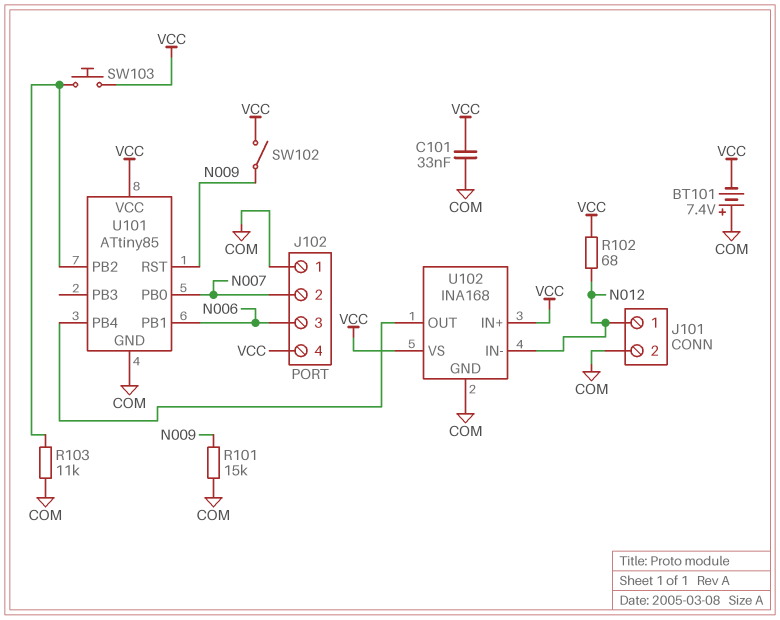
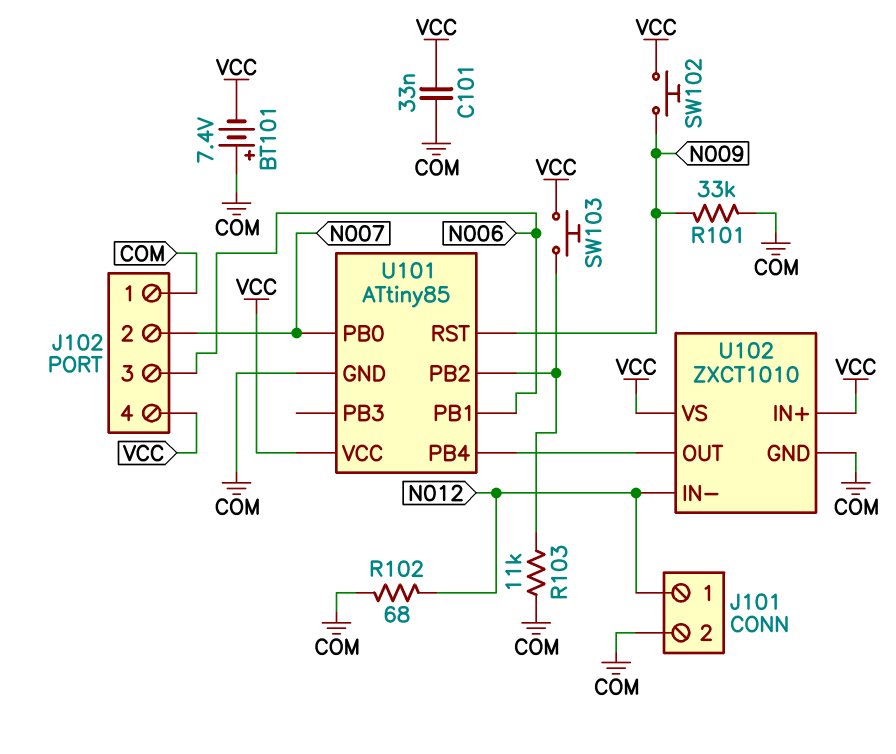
R101: 15k (COM, N009) -> 33k (COM, N009)
R102: 68 (N012, VCC) -> 68 (COM, N012)
SW102: switch (N009, VCC) -> button (N009, VCC)
U102: INA168 -> ZXCT1010

